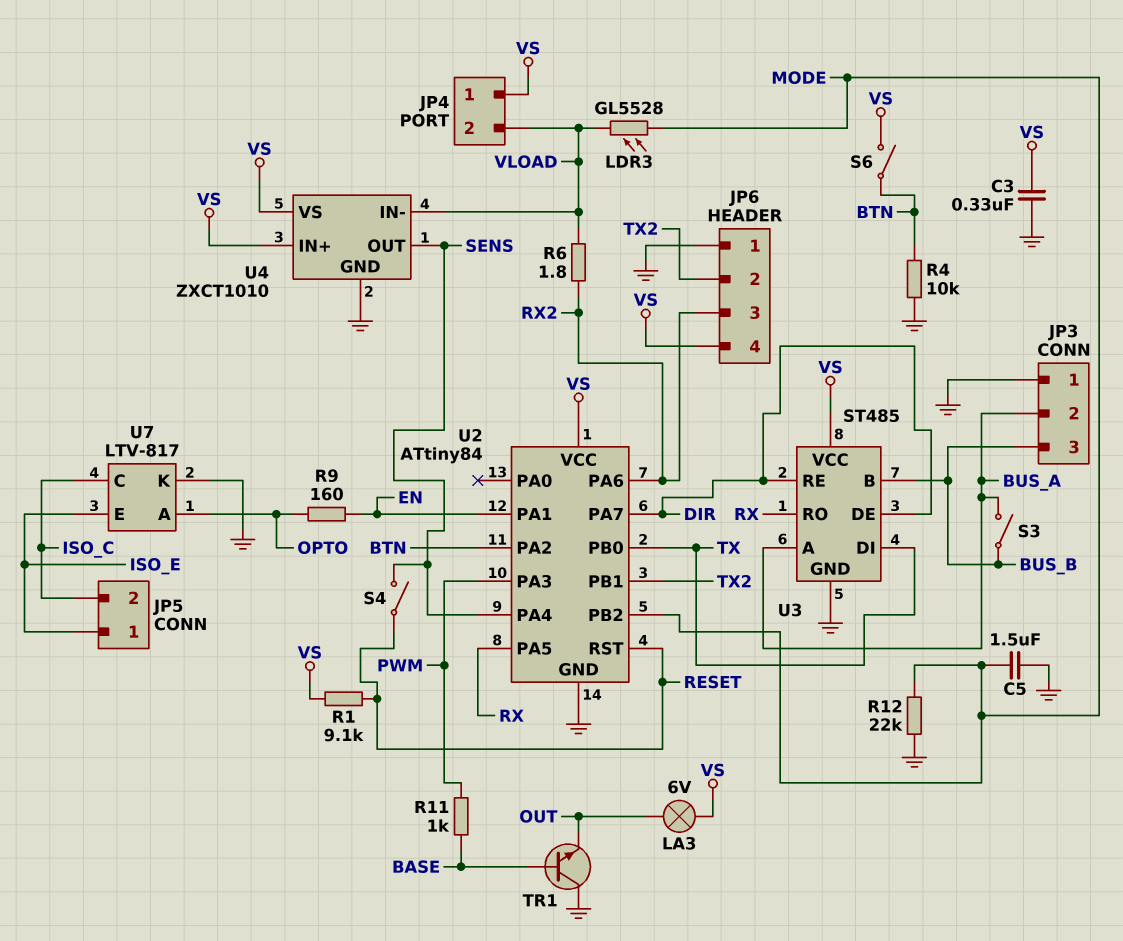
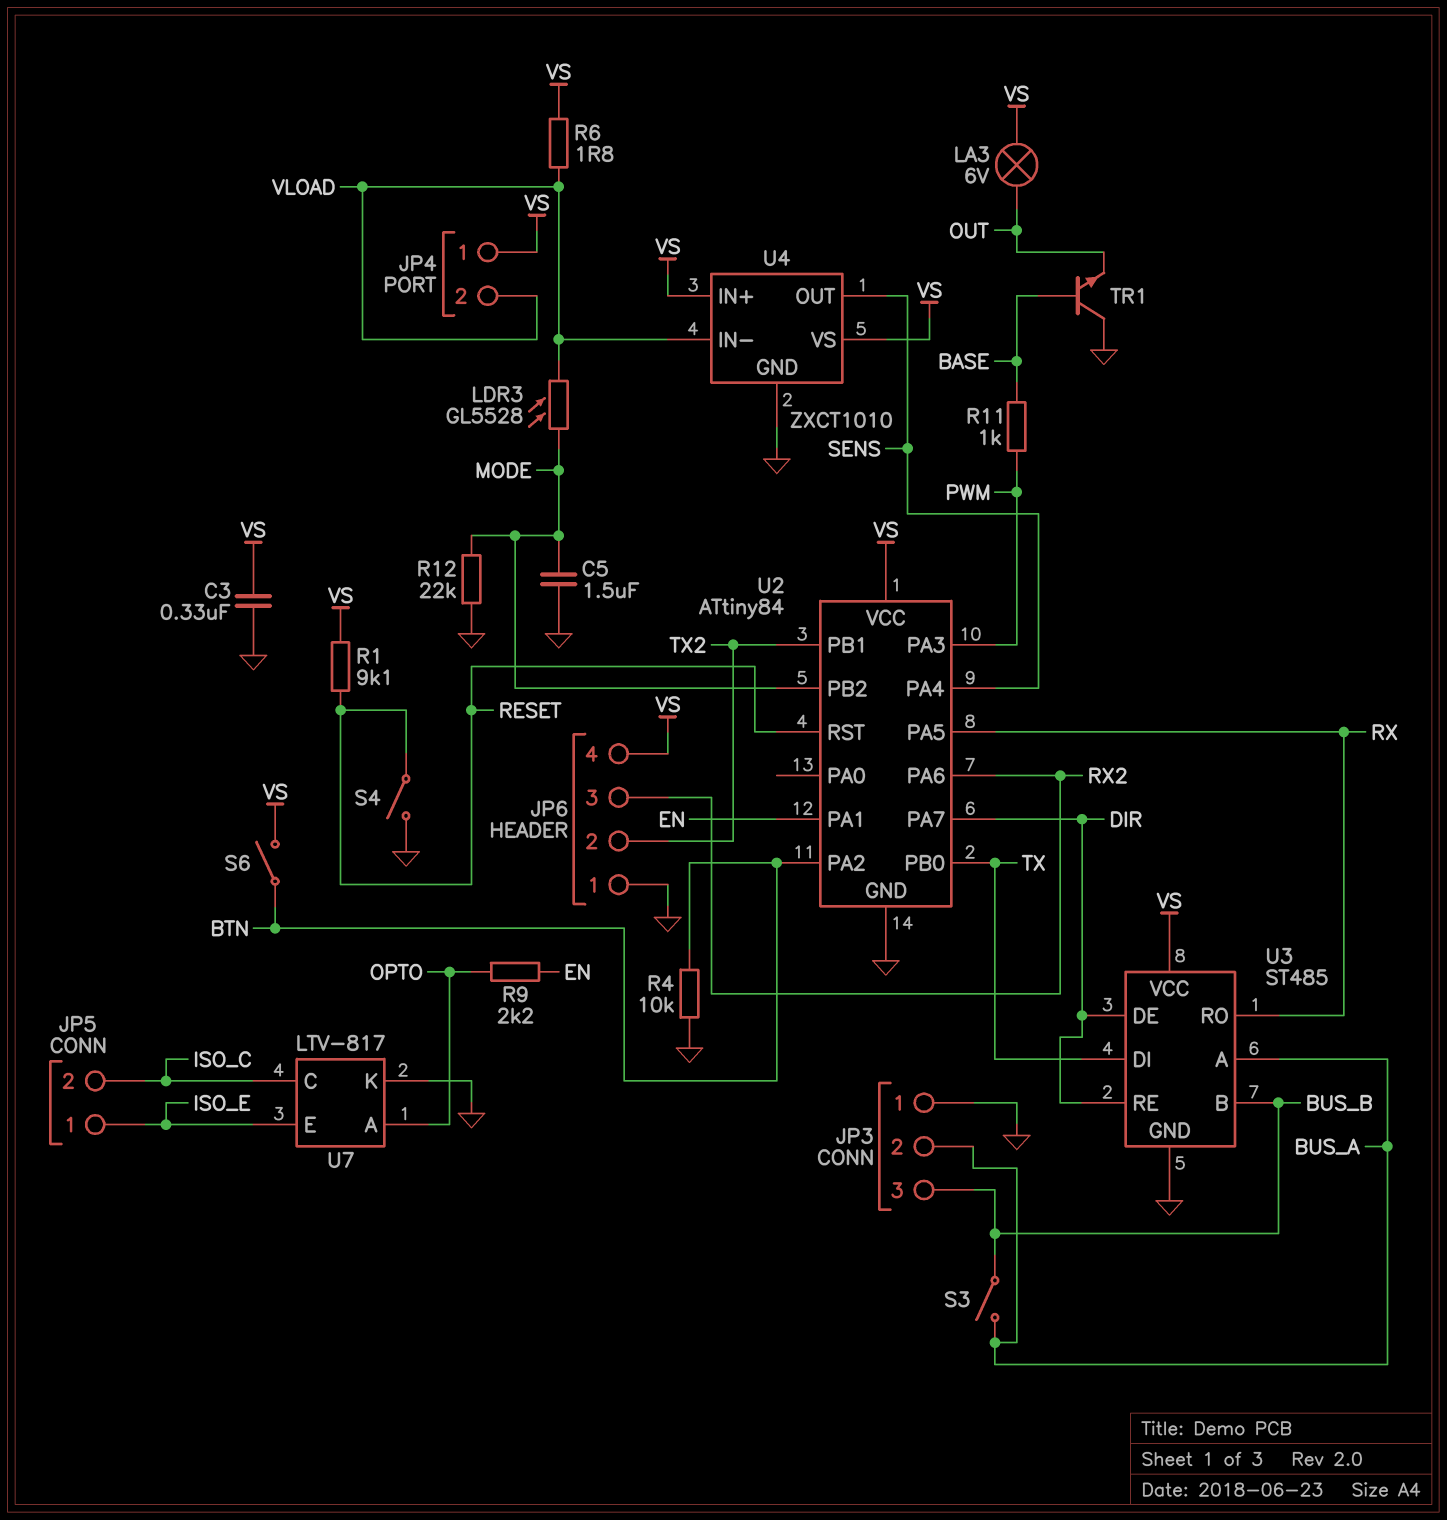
R6: 1.8 (RX2, VLOAD) -> 1.8 (VLOAD, VS)
R9: 160 (EN, OPTO) -> 2.2k (EN, OPTO)
S4: switch (RESET, SENS) -> switch (GND, RESET)

